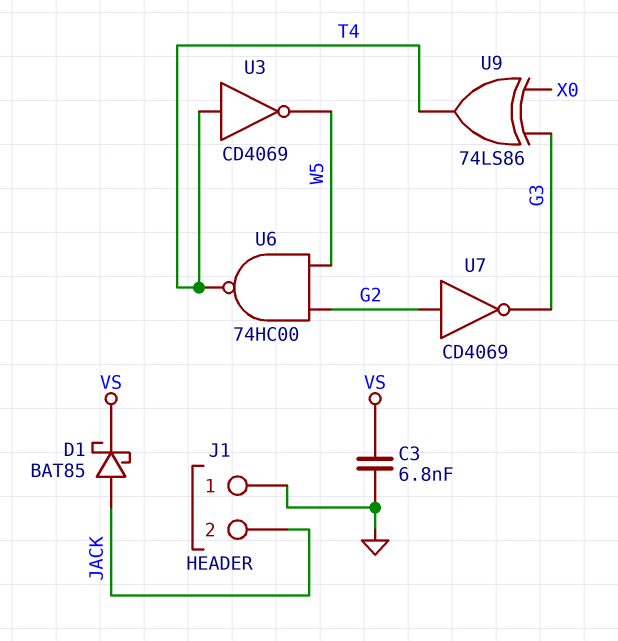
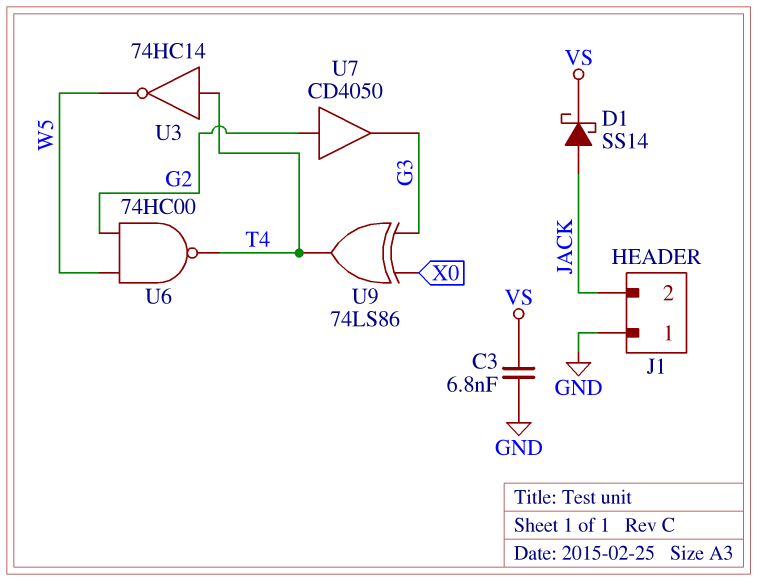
D1: schottky BAT85 (A JACK, K VS) -> schottky SS14 (A JACK, K VS)
U3: NOT CD4069 (in T4, out W5) -> NOT 74HC14 (in T4, out W5)
U7: NOT CD4069 (in G2, out G3) -> buffer CD4050 (in G2, out G3)

